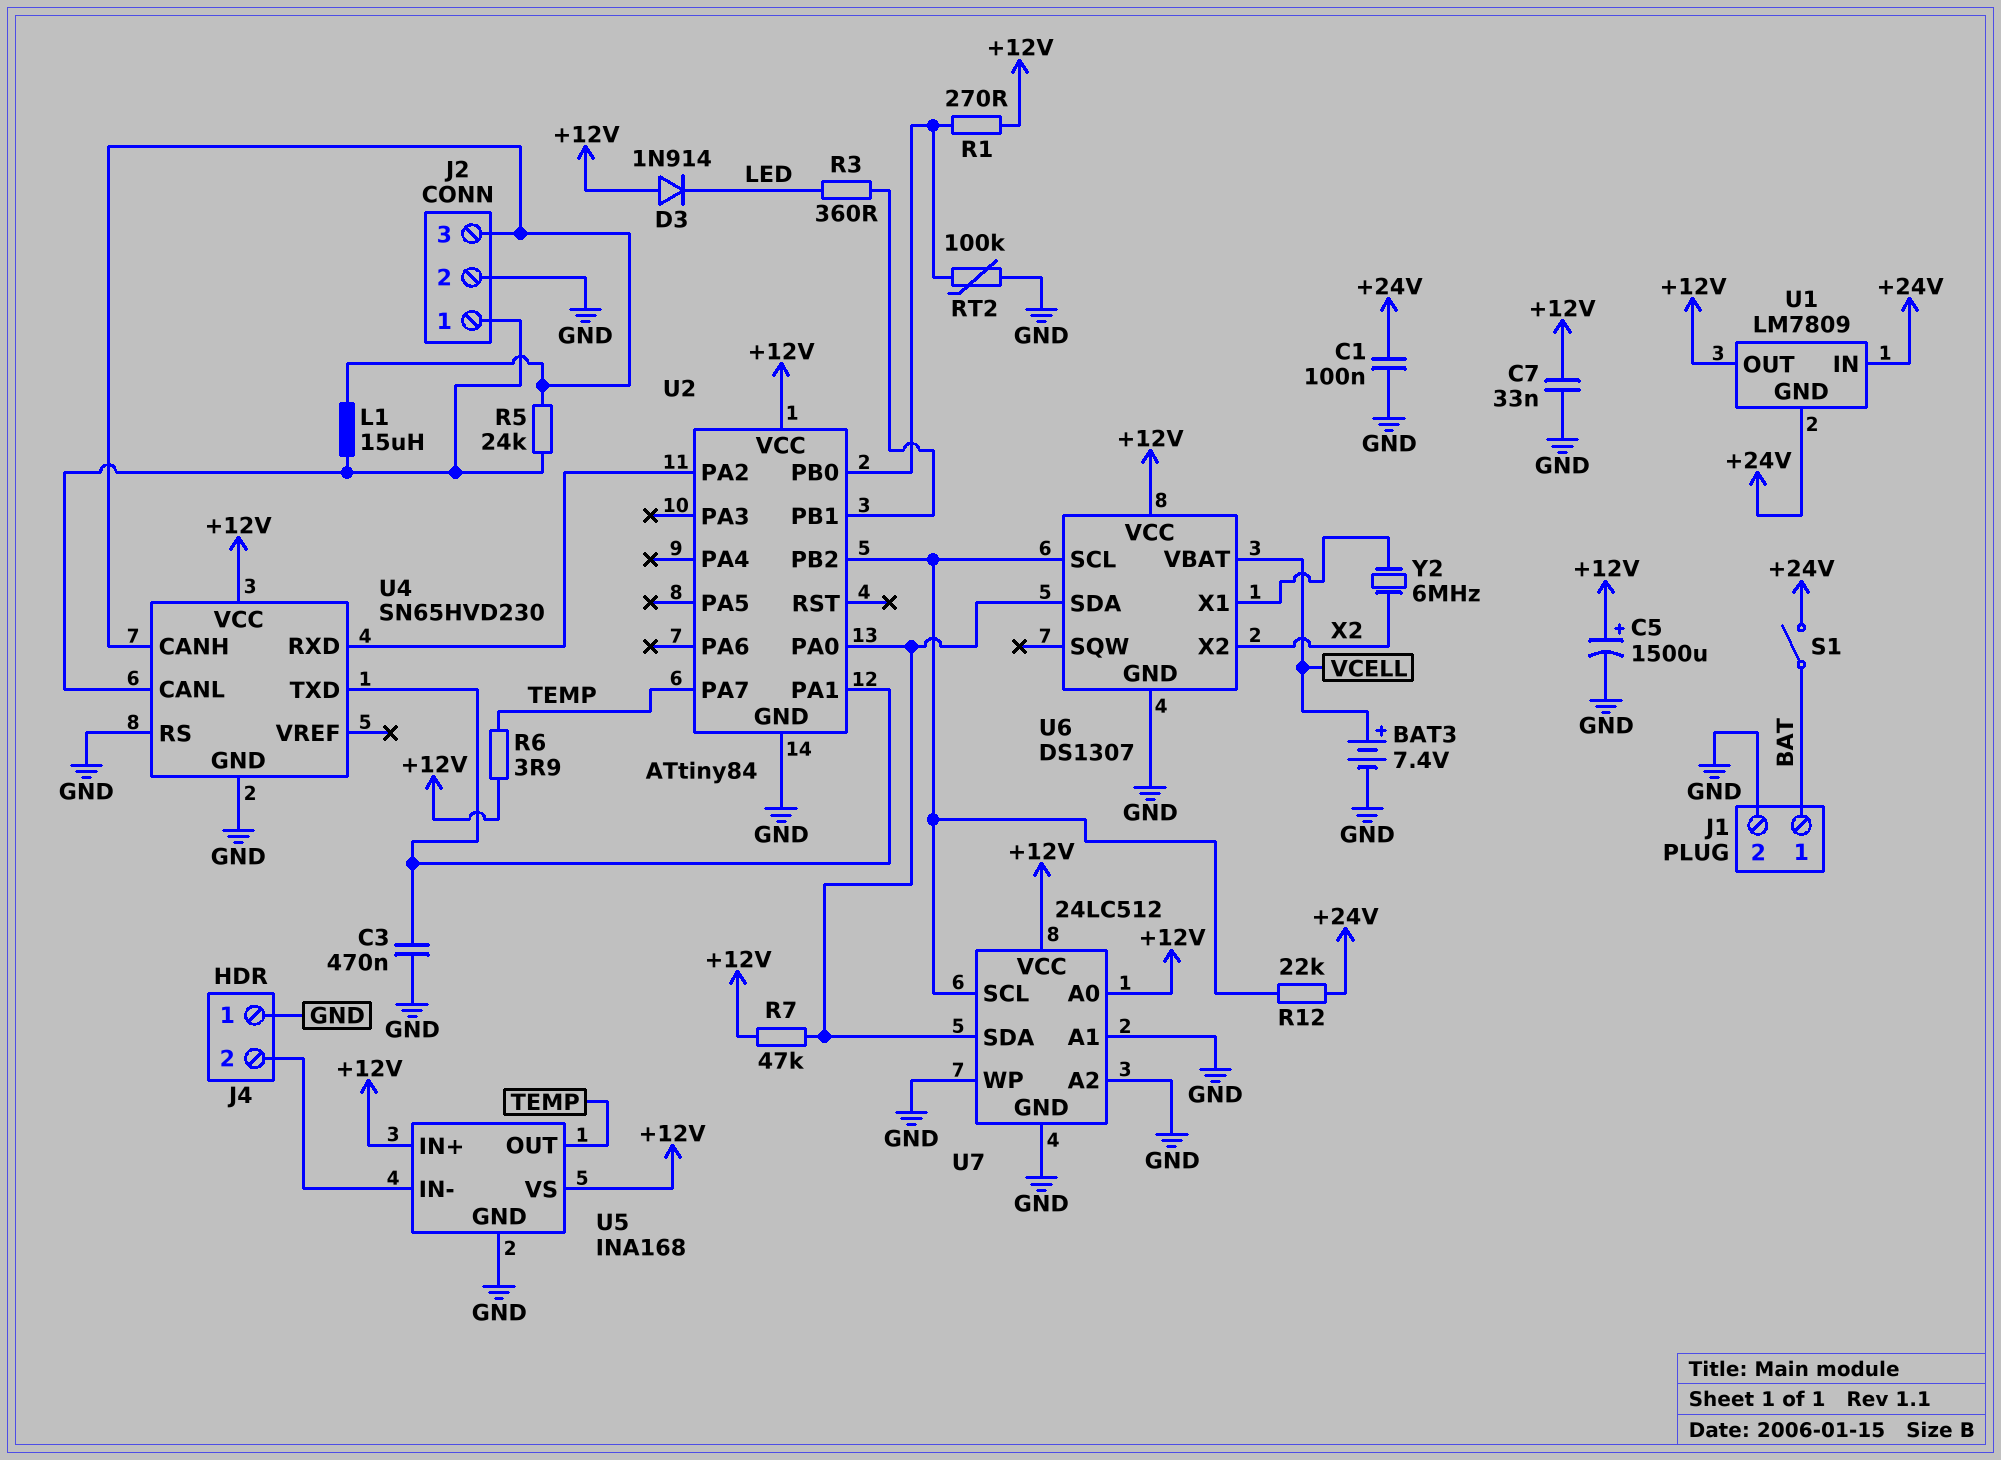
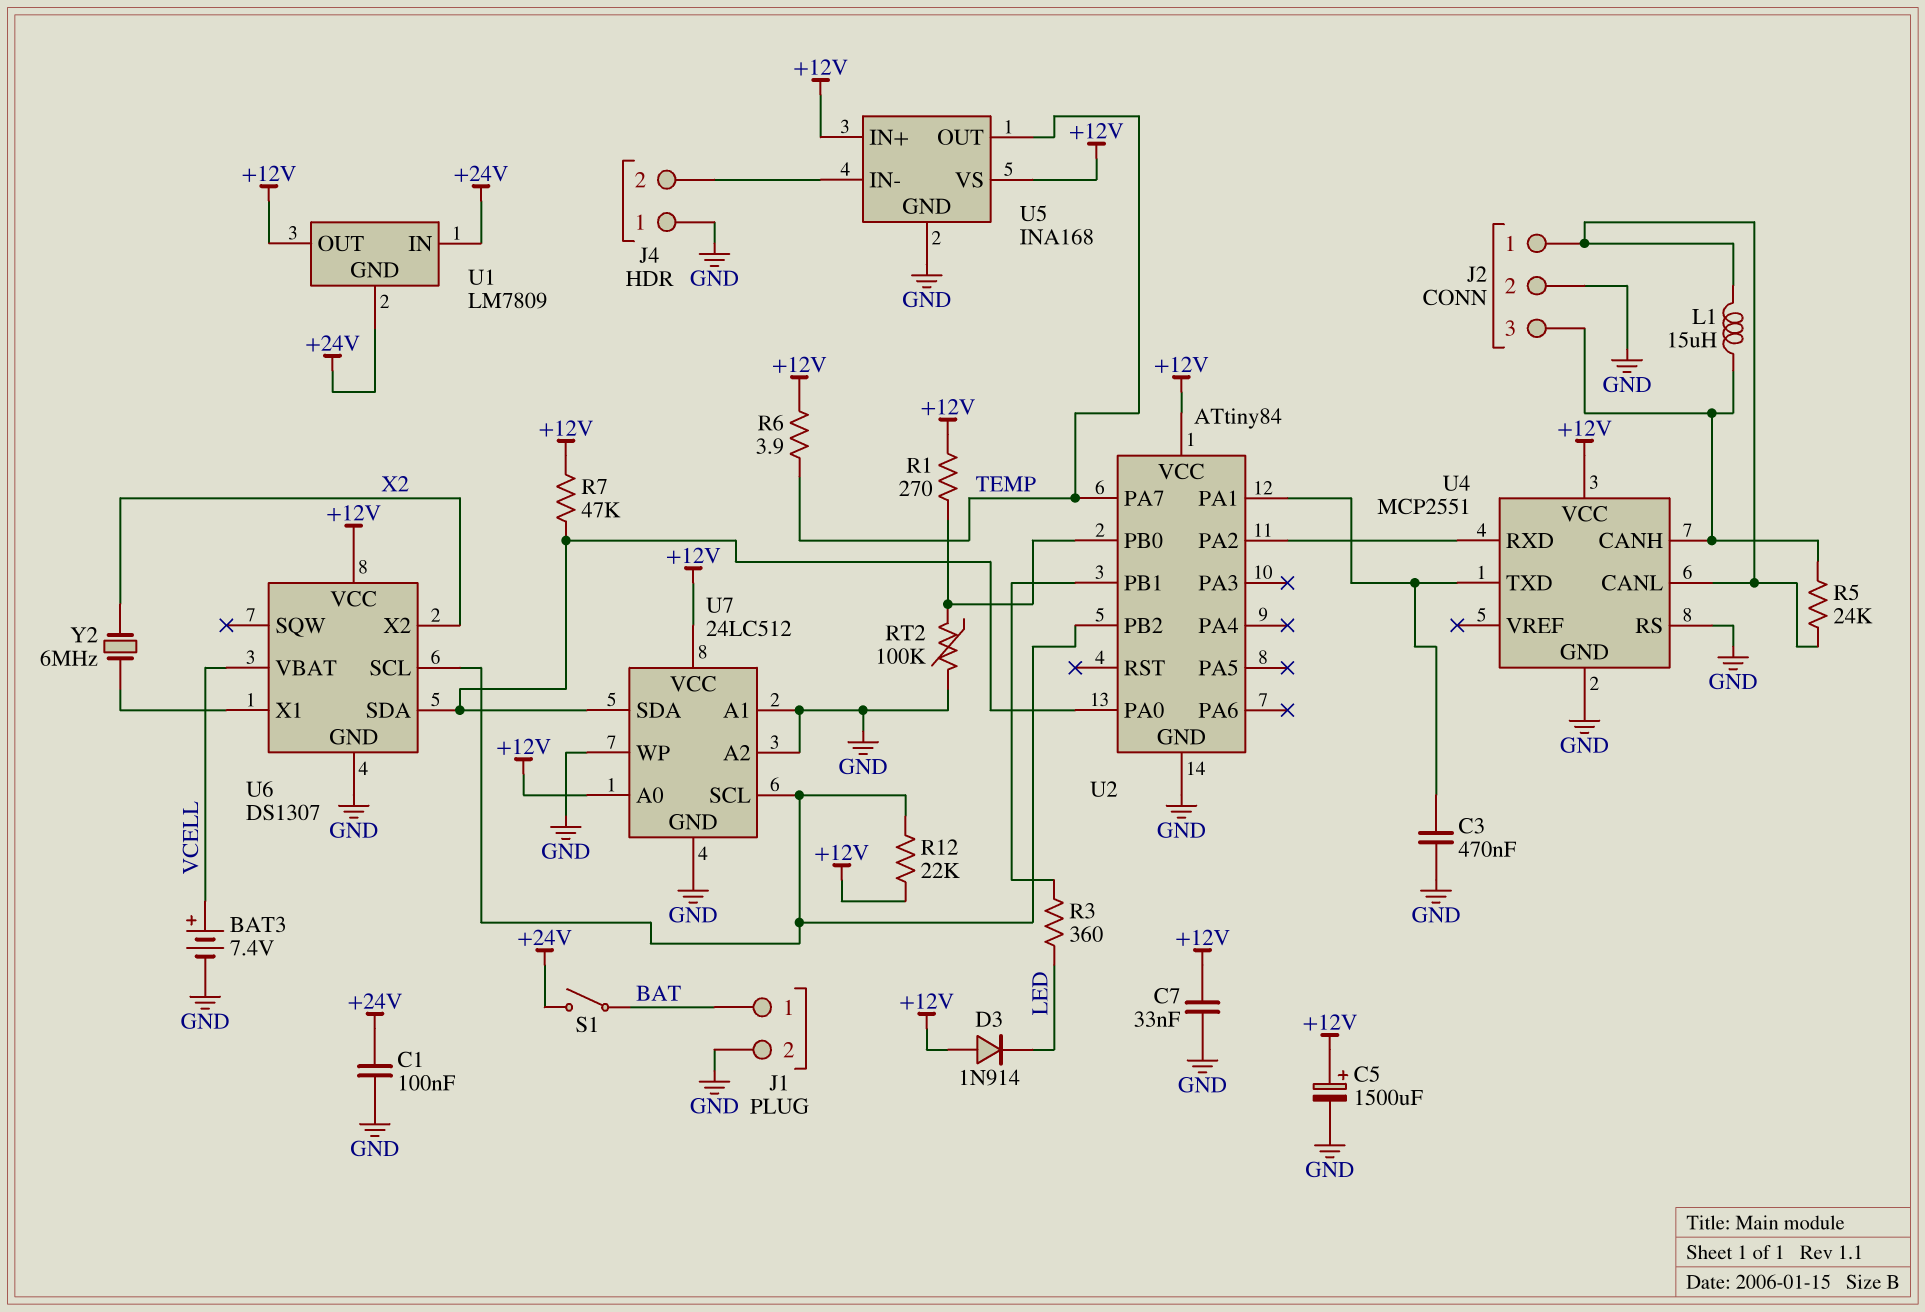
R12: 22k (+24V, U2/PB2) -> 22k (+12V, U2/PB2)
U4: SN65HVD230 -> MCP2551

